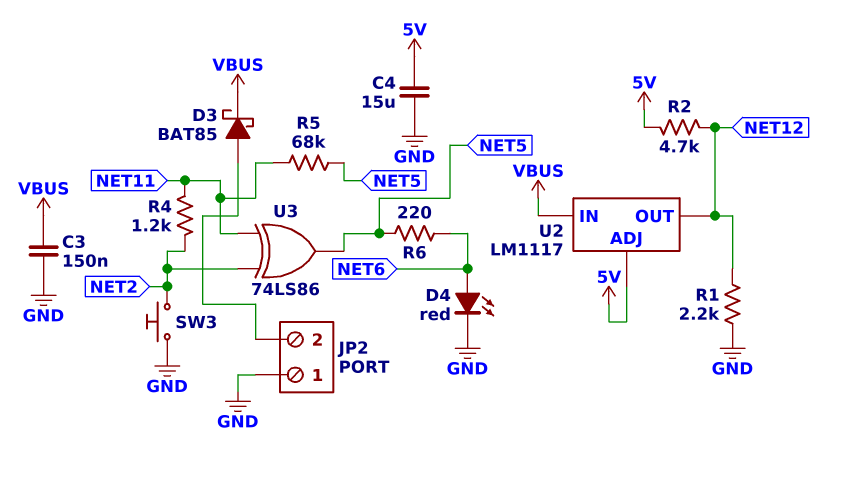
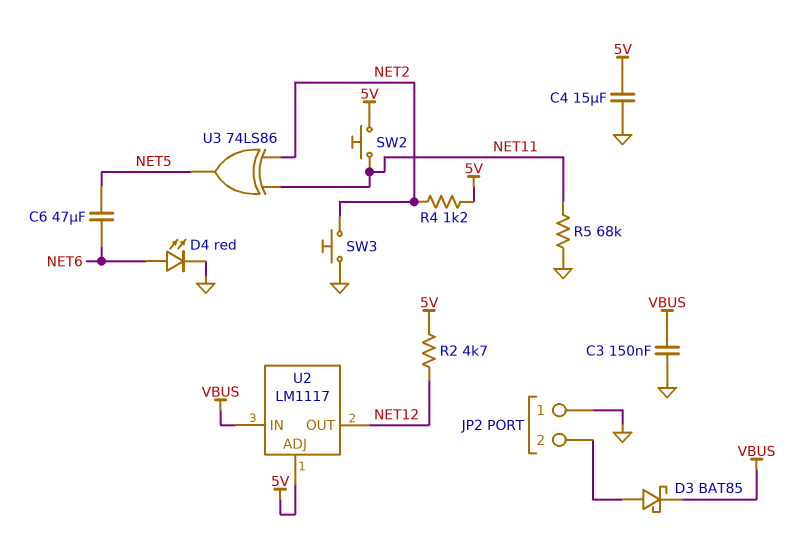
C6: none -> 47uF (NET5, NET6)
R1: 2.2k (GND, NET12) -> none
R4: 1.2k (NET2, NET11) -> 1.2k (5V, NET2)
R5: 68k (NET5, NET11) -> 68k (GND, NET11)
R6: 220 (NET5, NET6) -> none
SW2: none -> button (5V, NET11)

